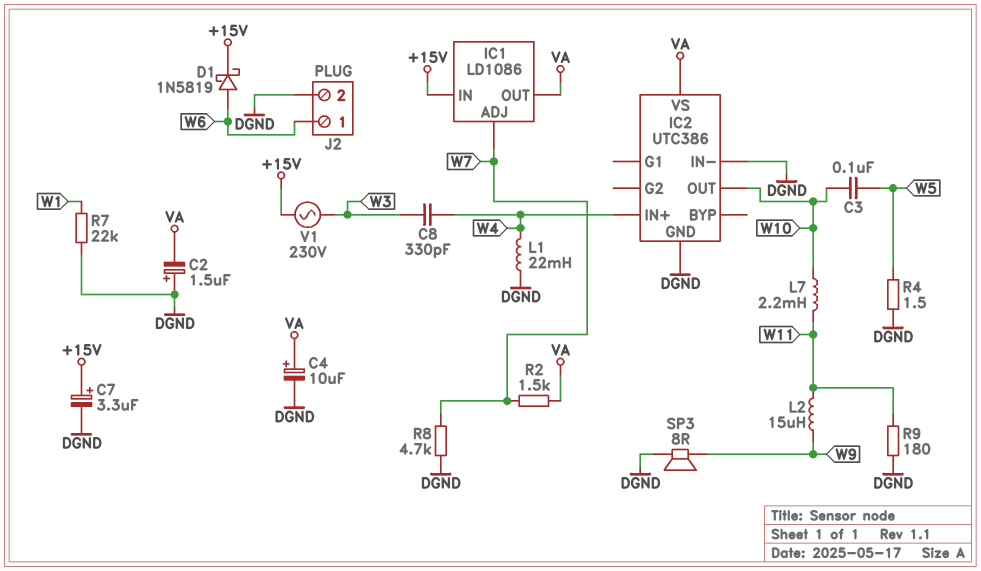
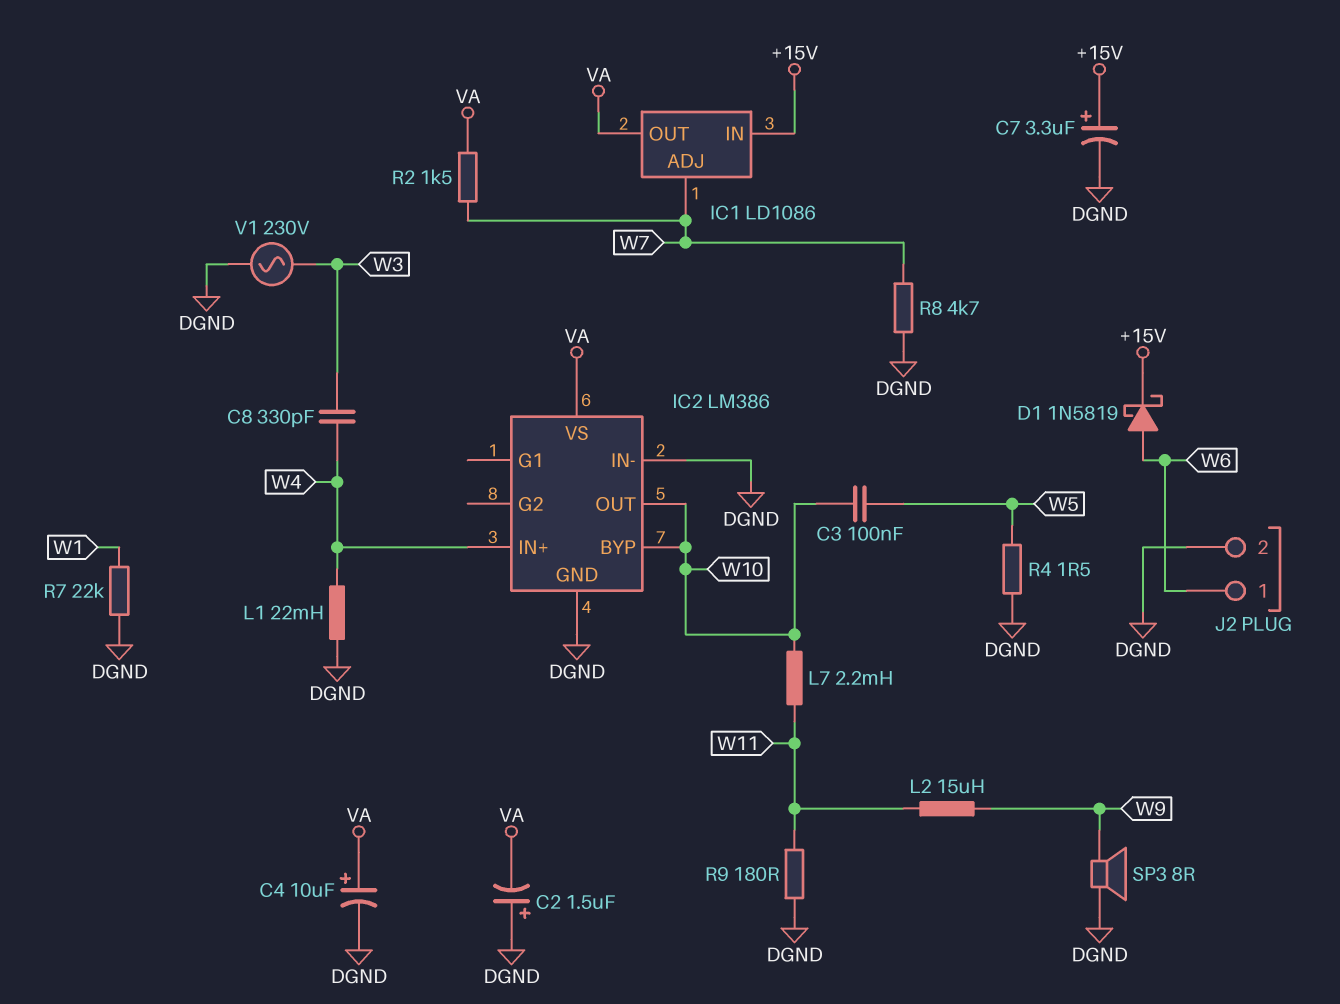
IC2: UTC386 -> LM386
IC2 pin BYP: none -> W10
V1: AC 230V (+15V, W3) -> AC 230V (DGND, W3)

